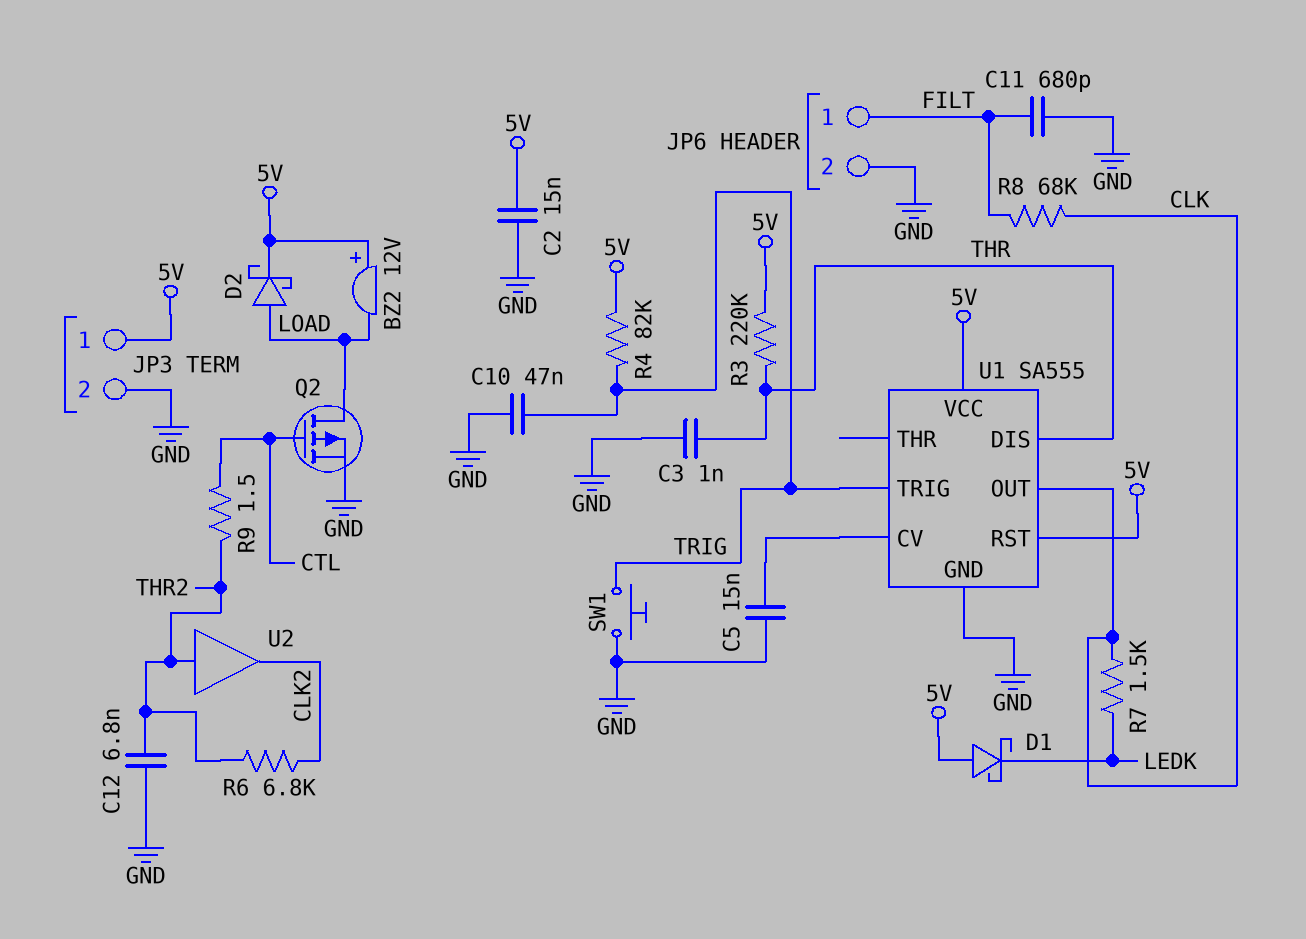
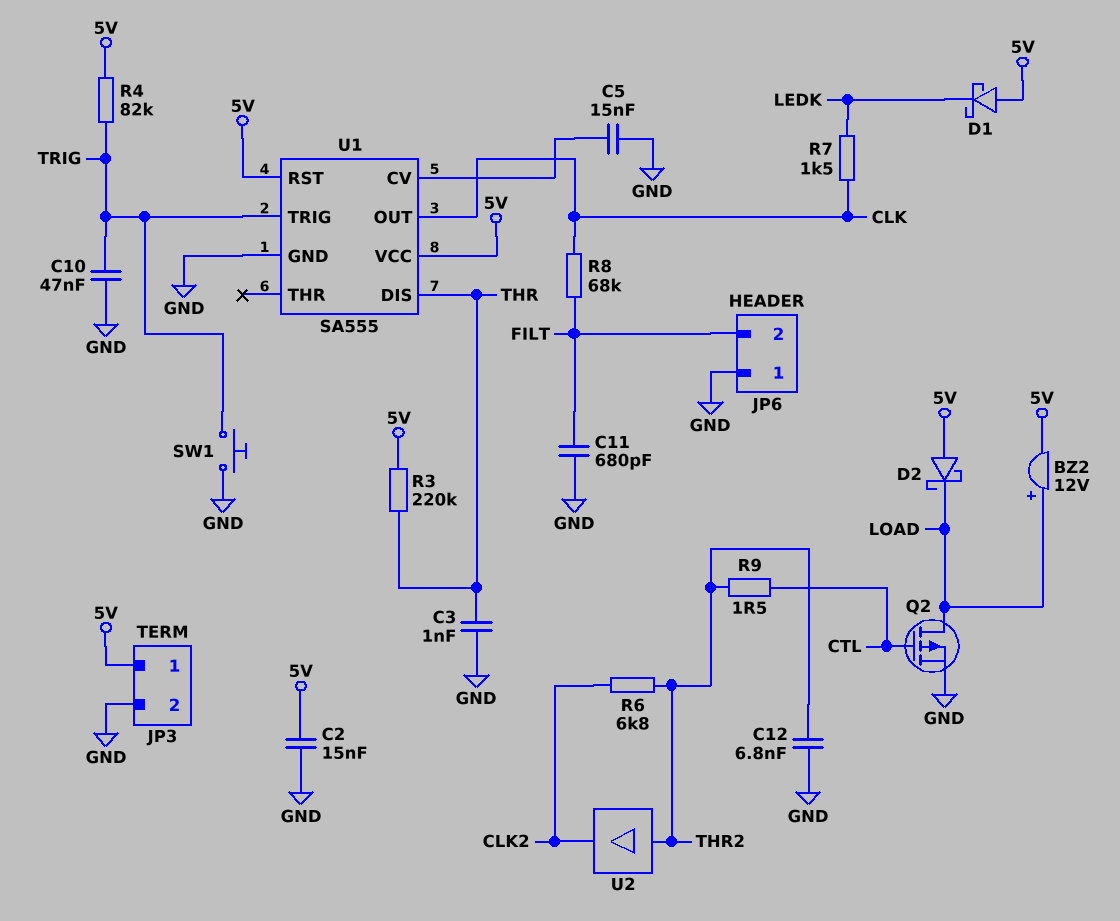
BZ2: buzzer 12V (plus 5V, minus LOAD) -> buzzer 12V (plus LOAD, minus 5V)
D2: schottky (A LOAD, K 5V) -> schottky (A 5V, K LOAD)
JP6 pin 1: FILT -> GND
JP6 pin 2: GND -> FILT

